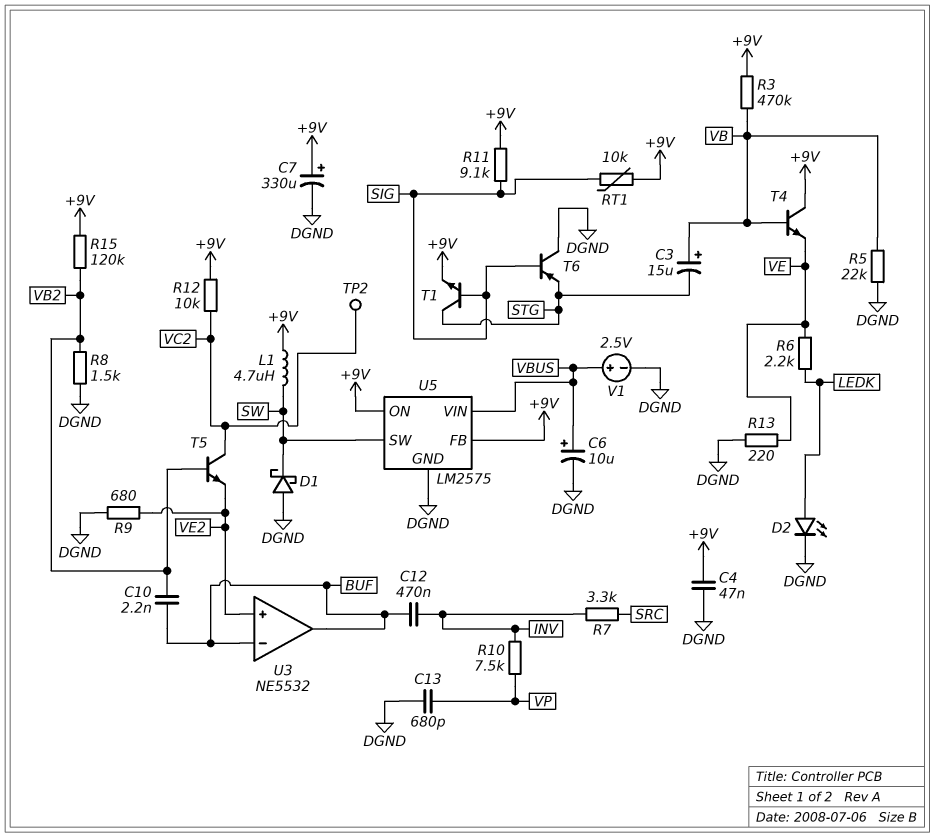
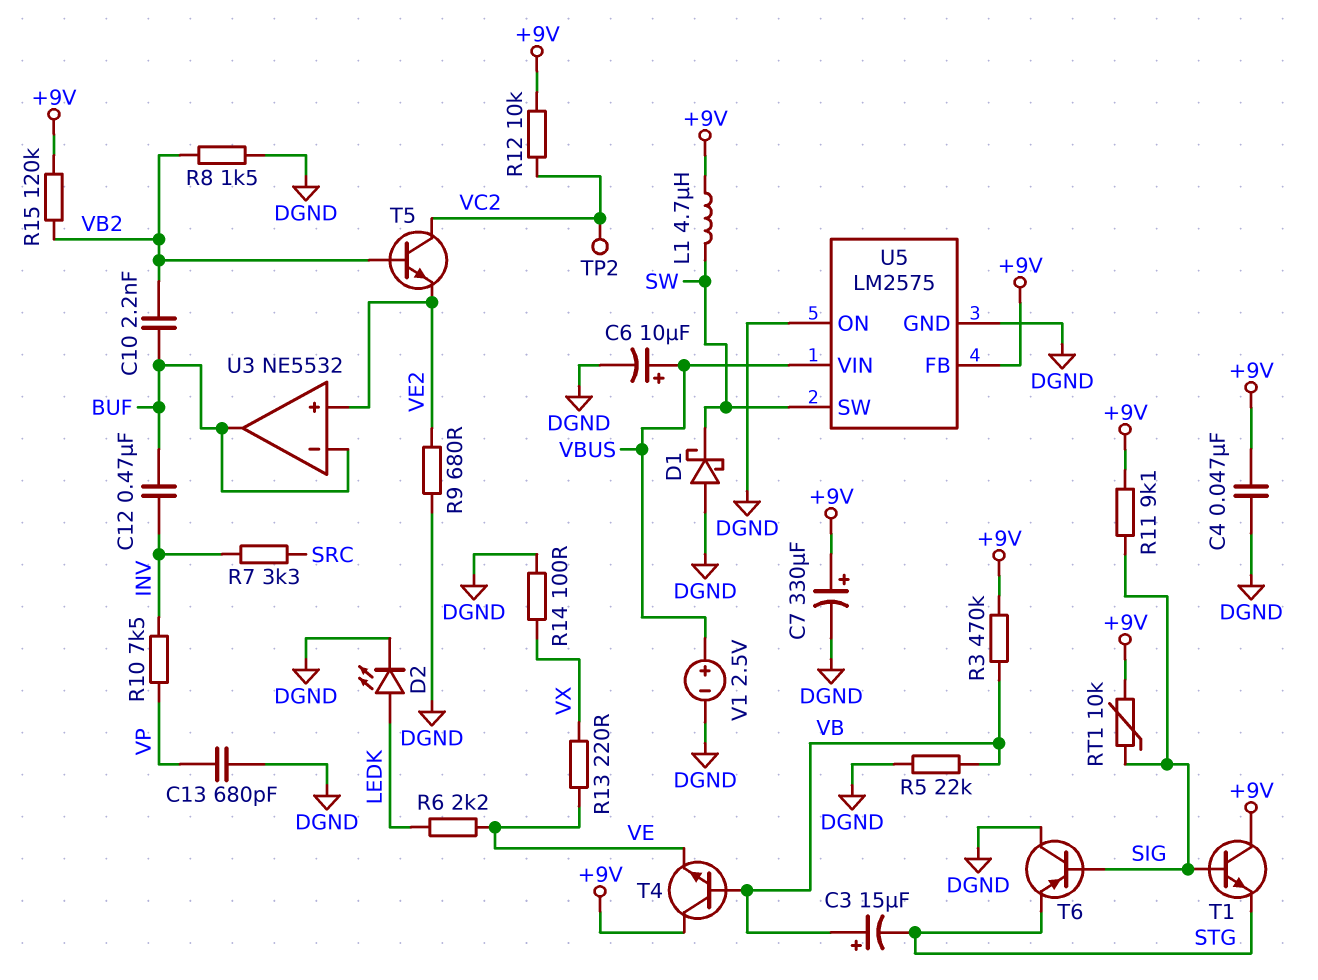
R13: 220 (DGND, VE) -> 220 (VE, VX)
R14: none -> 100 (DGND, VX)
T1: NPN (B SIG, C STG, E +9V) -> NPN (B SIG, C +9V, E STG)
U5 pin ON: +9V -> DGND

